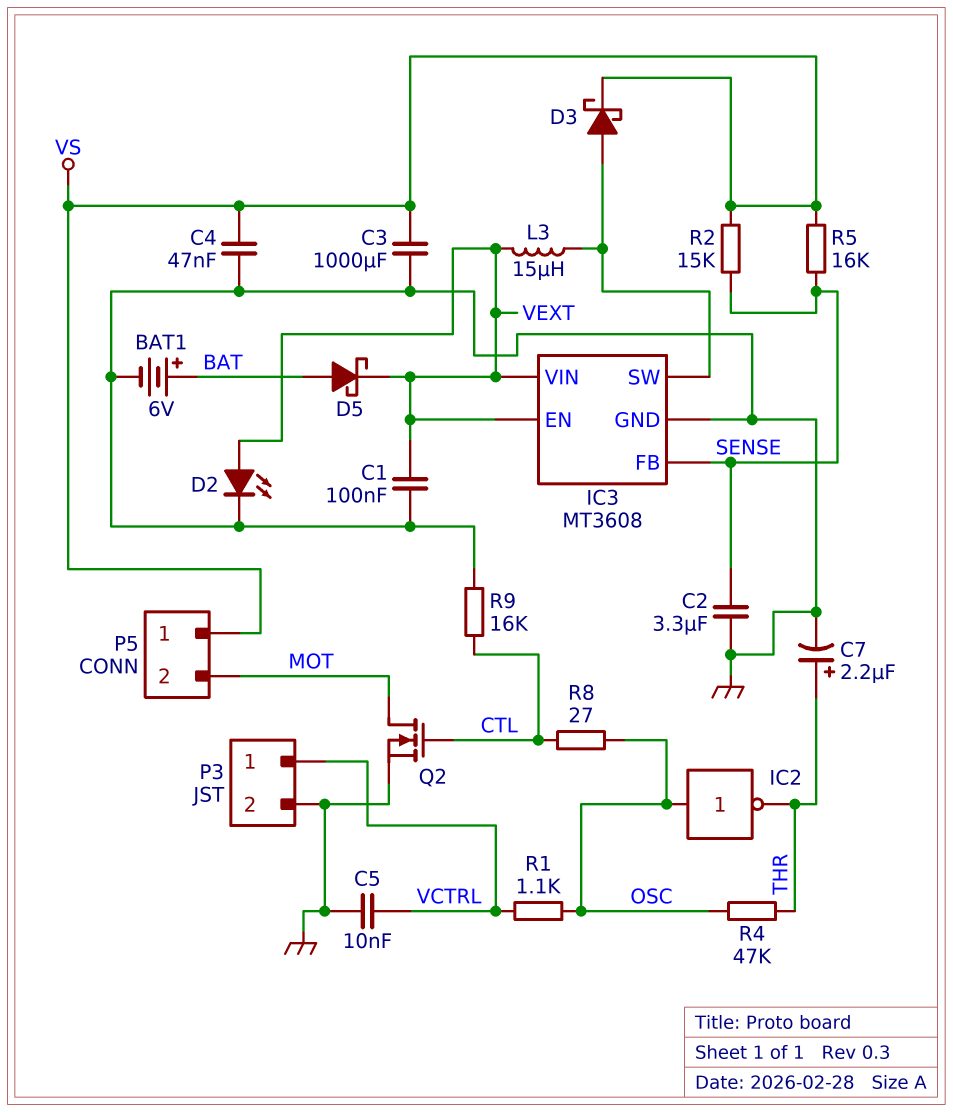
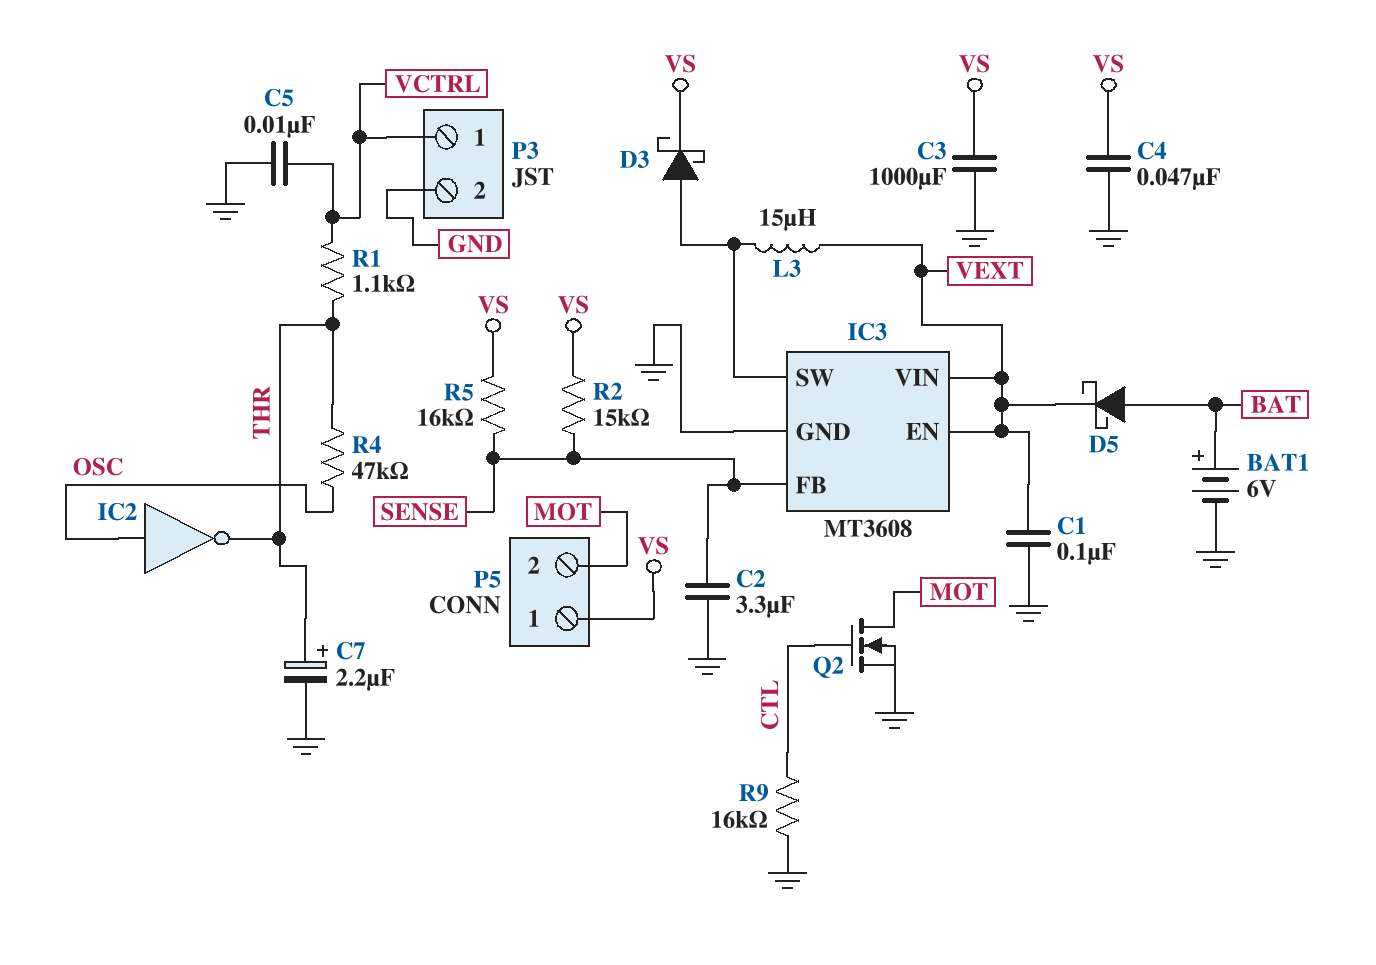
D2: LED (A VEXT, K GND) -> none
R1: 1.1k (OSC, VCTRL) -> 1.1k (THR, VCTRL)
R8: 27 (CTL, OSC) -> none

